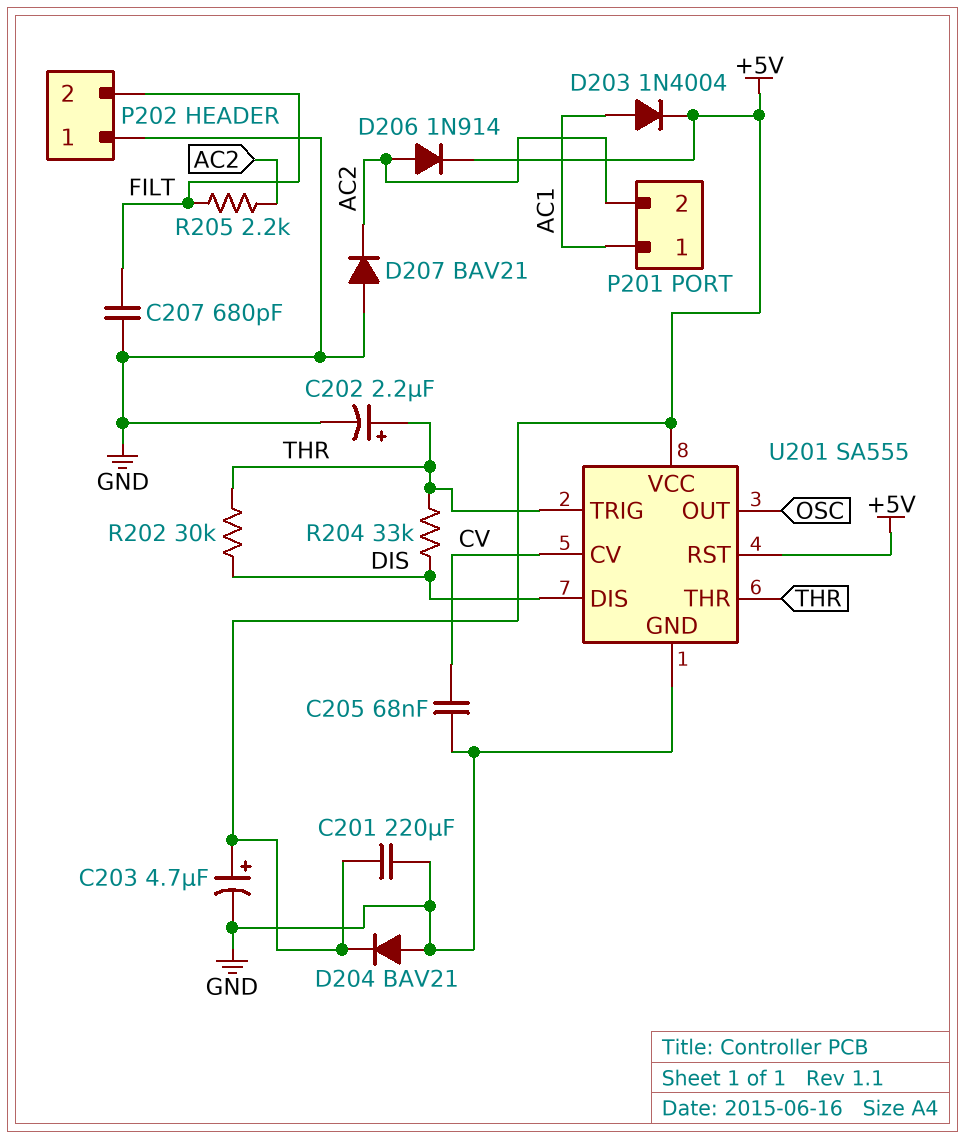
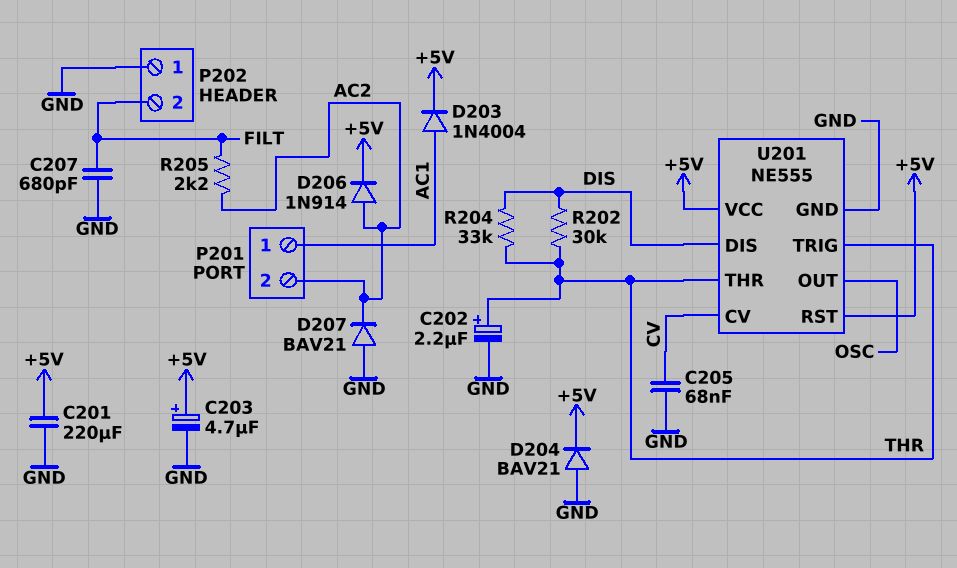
U201: SA555 -> NE555

